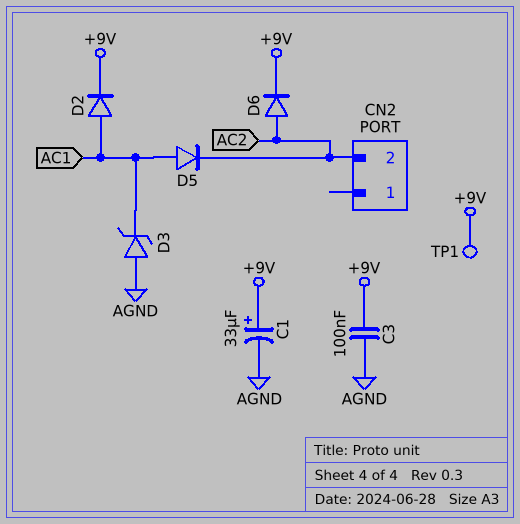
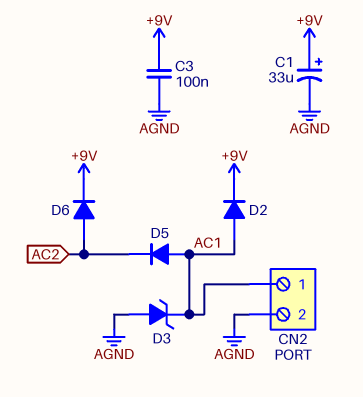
CN2 pin 1: none -> AC1
CN2 pin 2: AC2 -> AGND
TP1: test point (+9V) -> none

